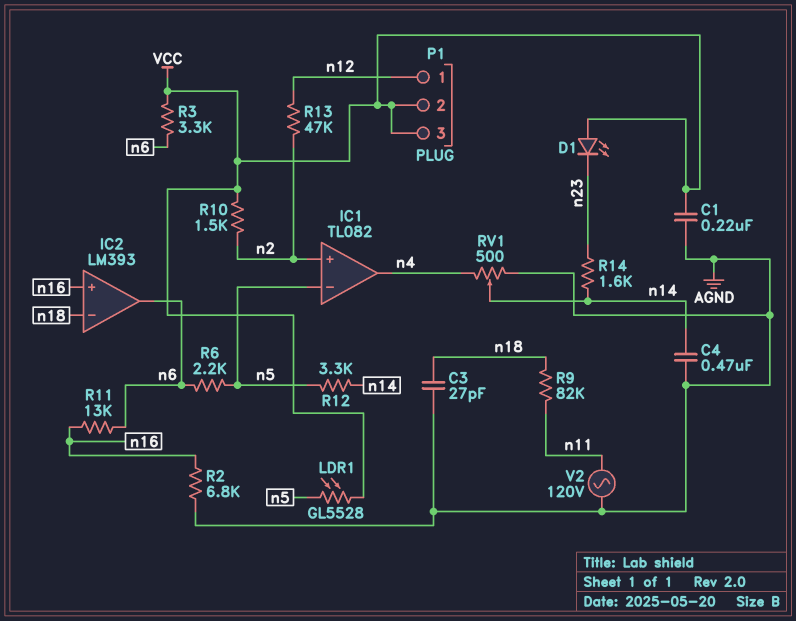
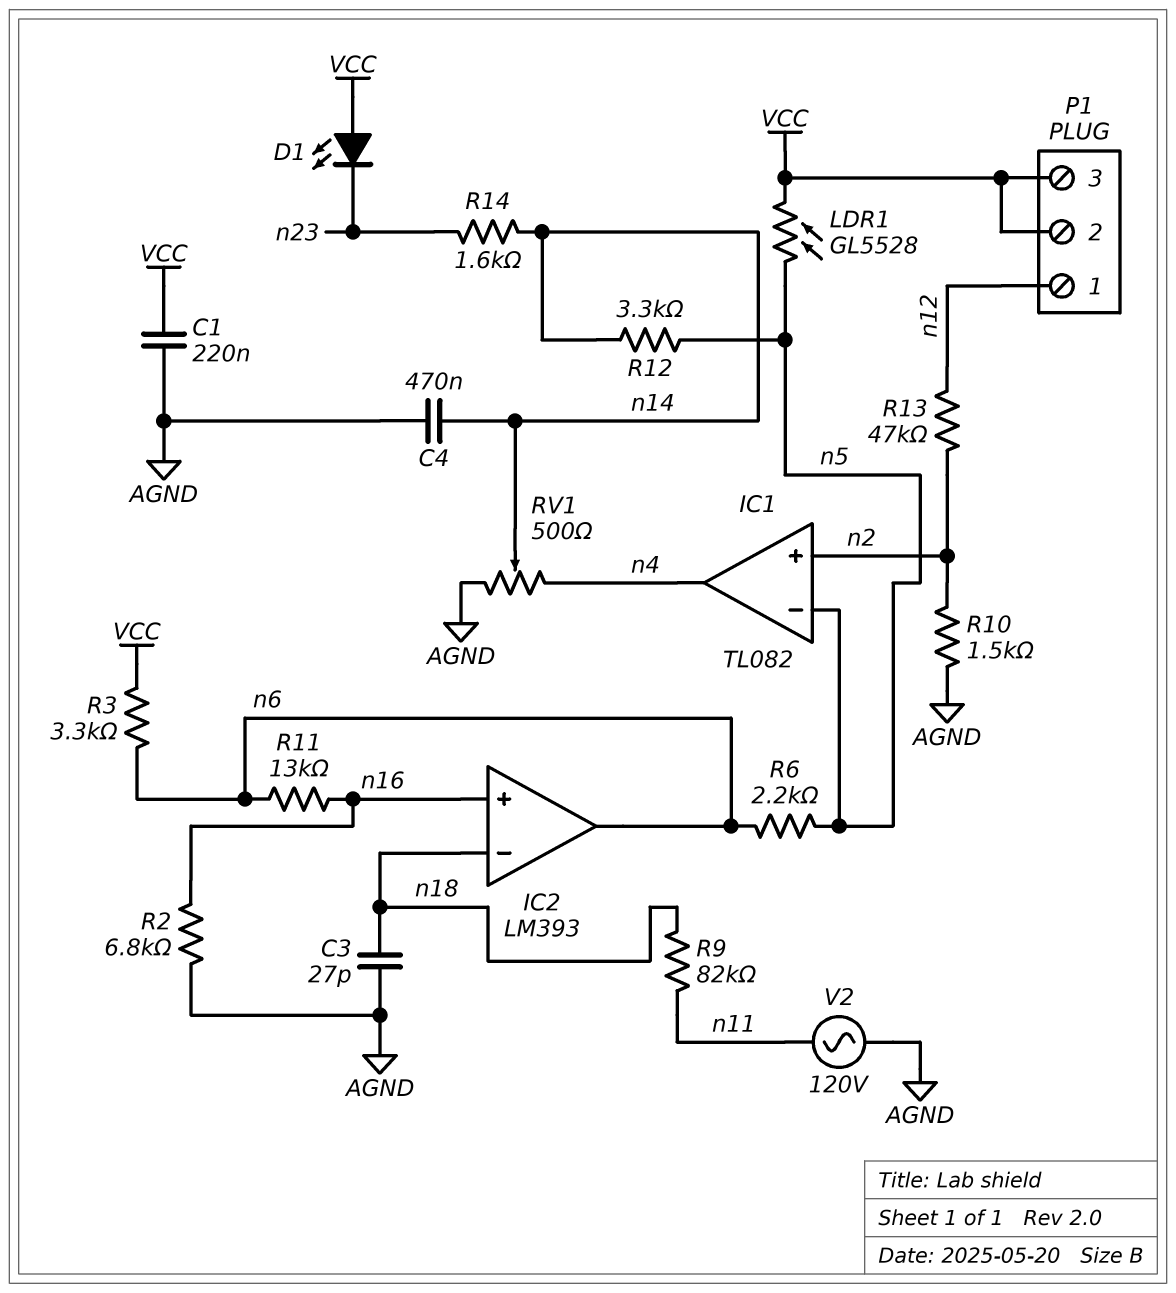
R10: 1.5k (VCC, n2) -> 1.5k (AGND, n2)

